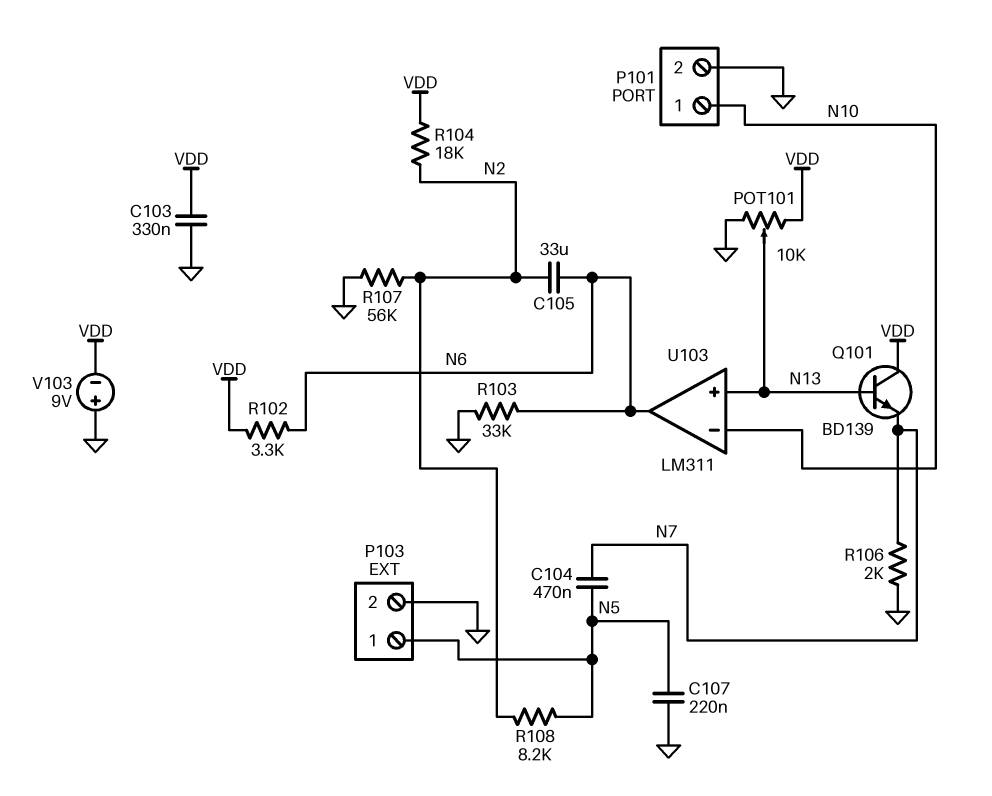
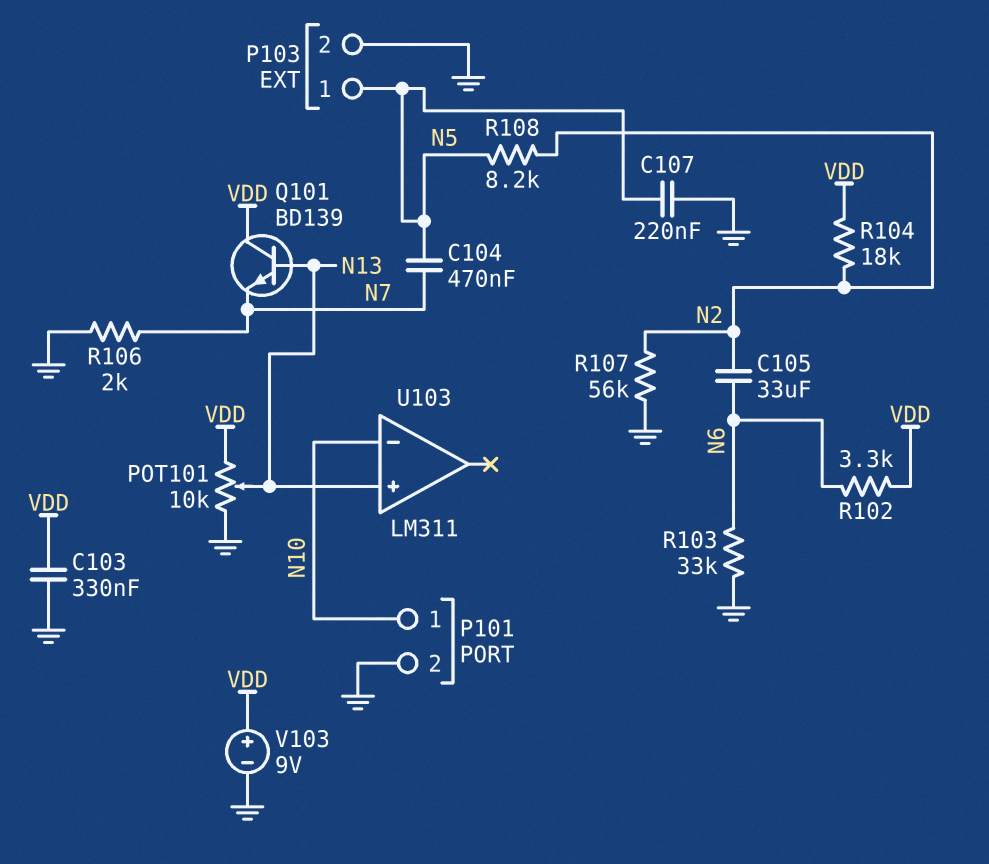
U103 pin out: N6 -> none
V103: 9V (plus GND, minus VDD) -> 9V (plus VDD, minus GND)

